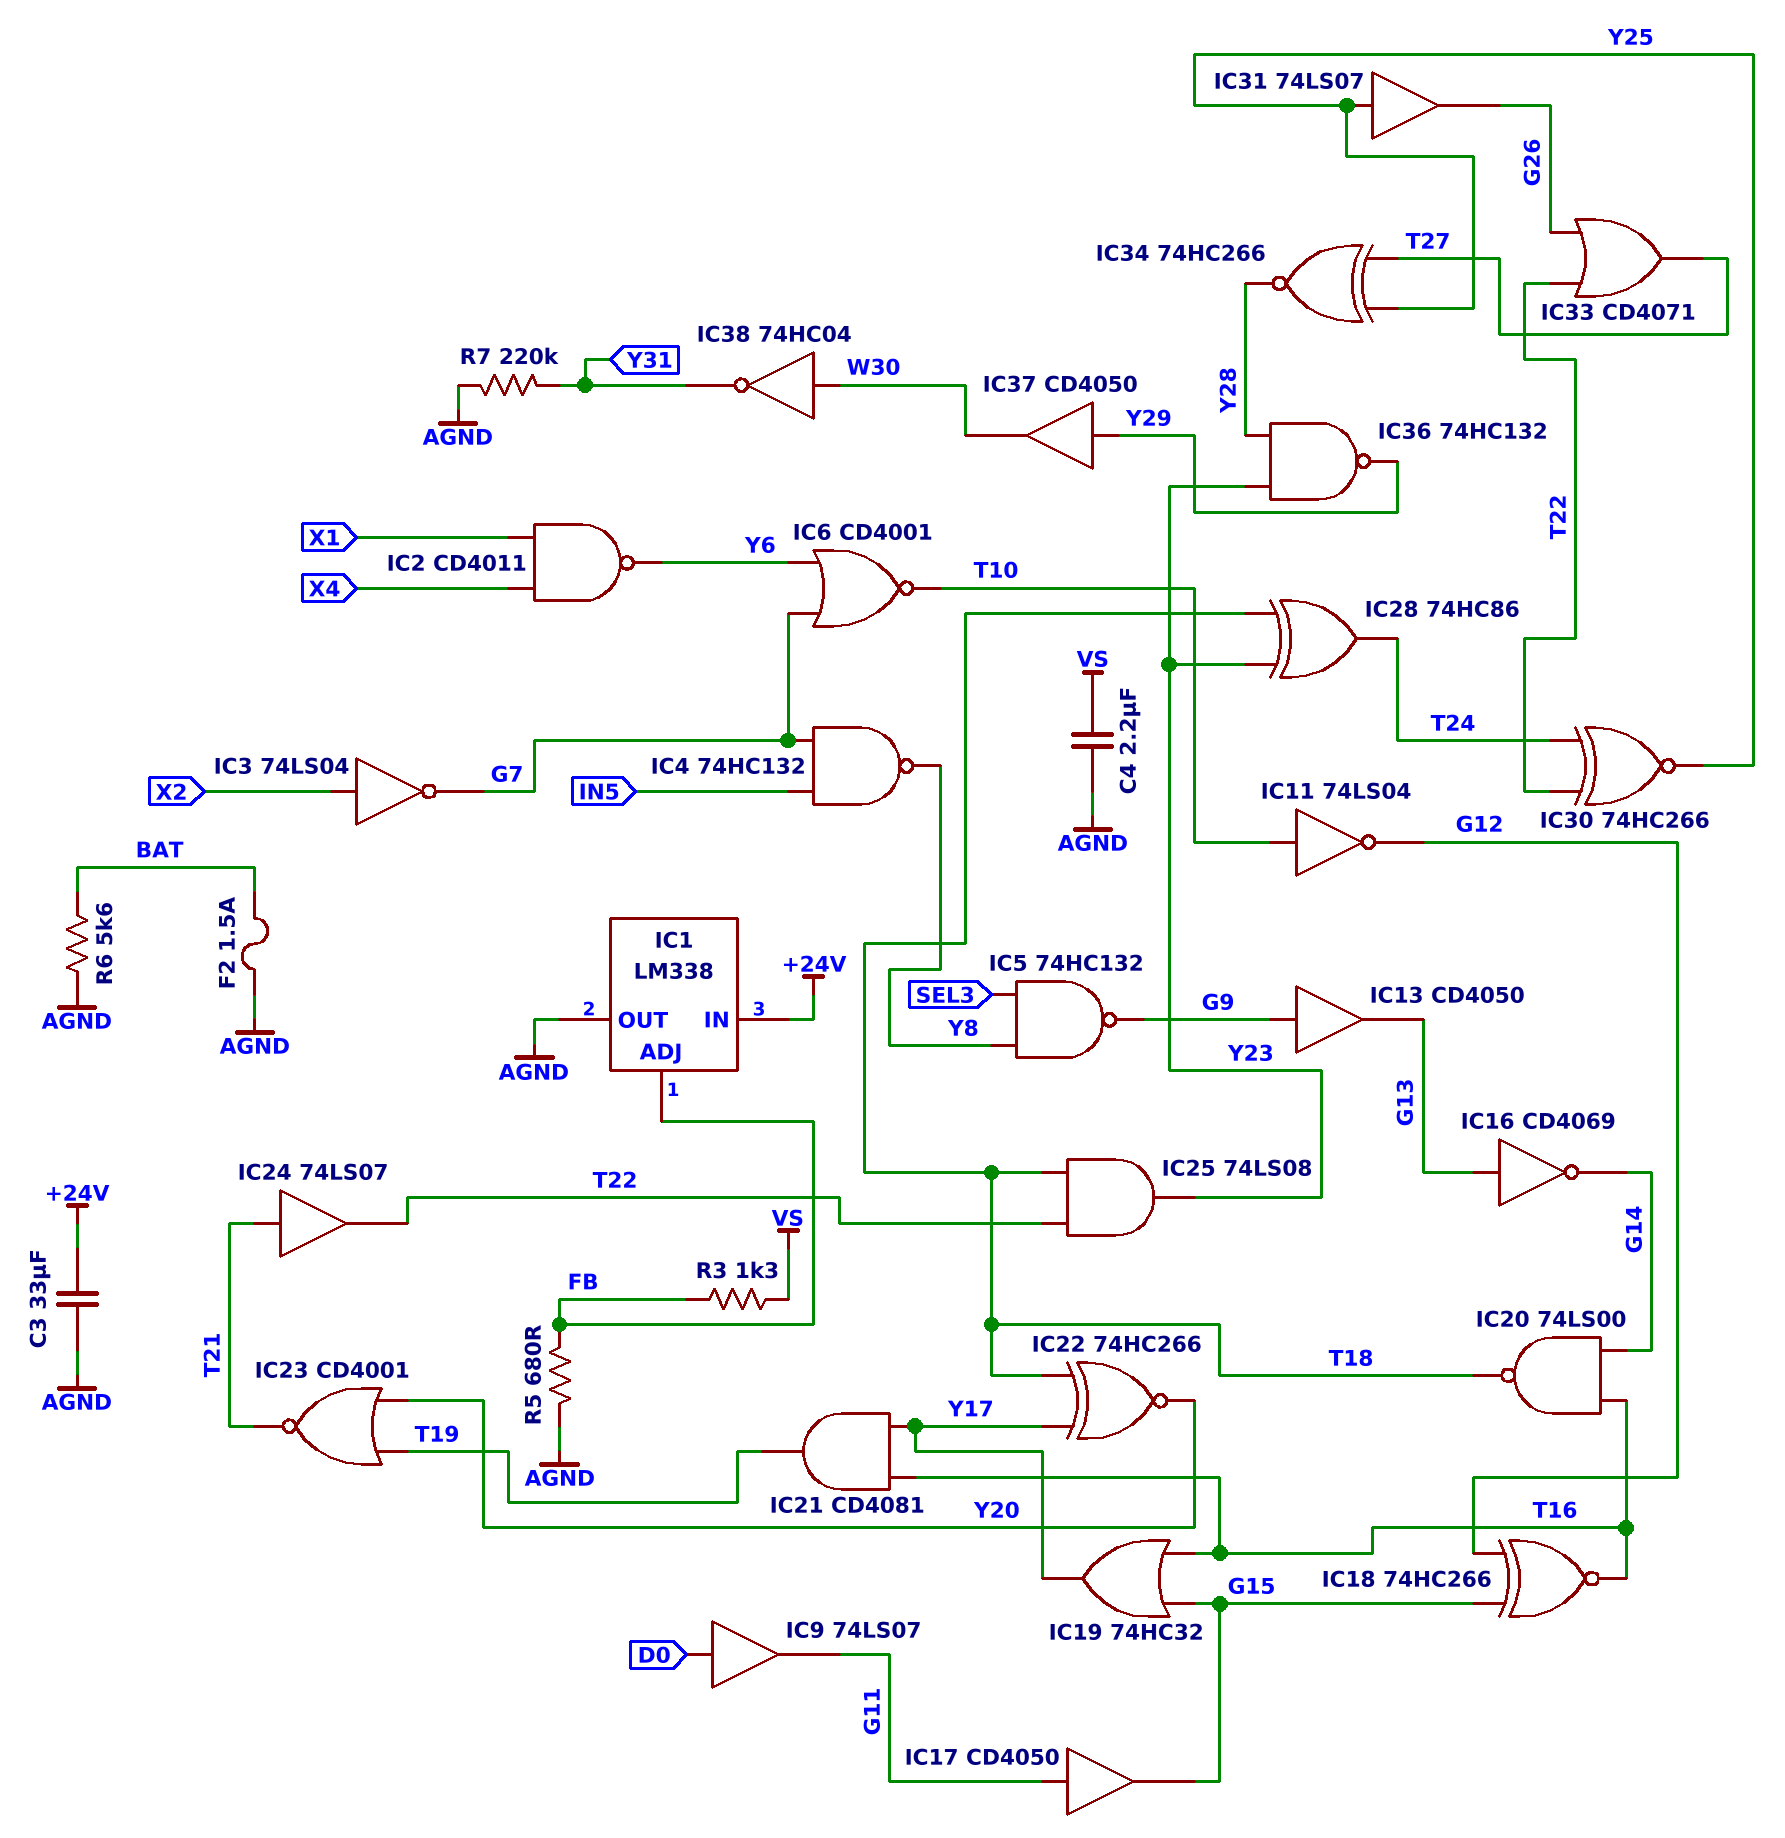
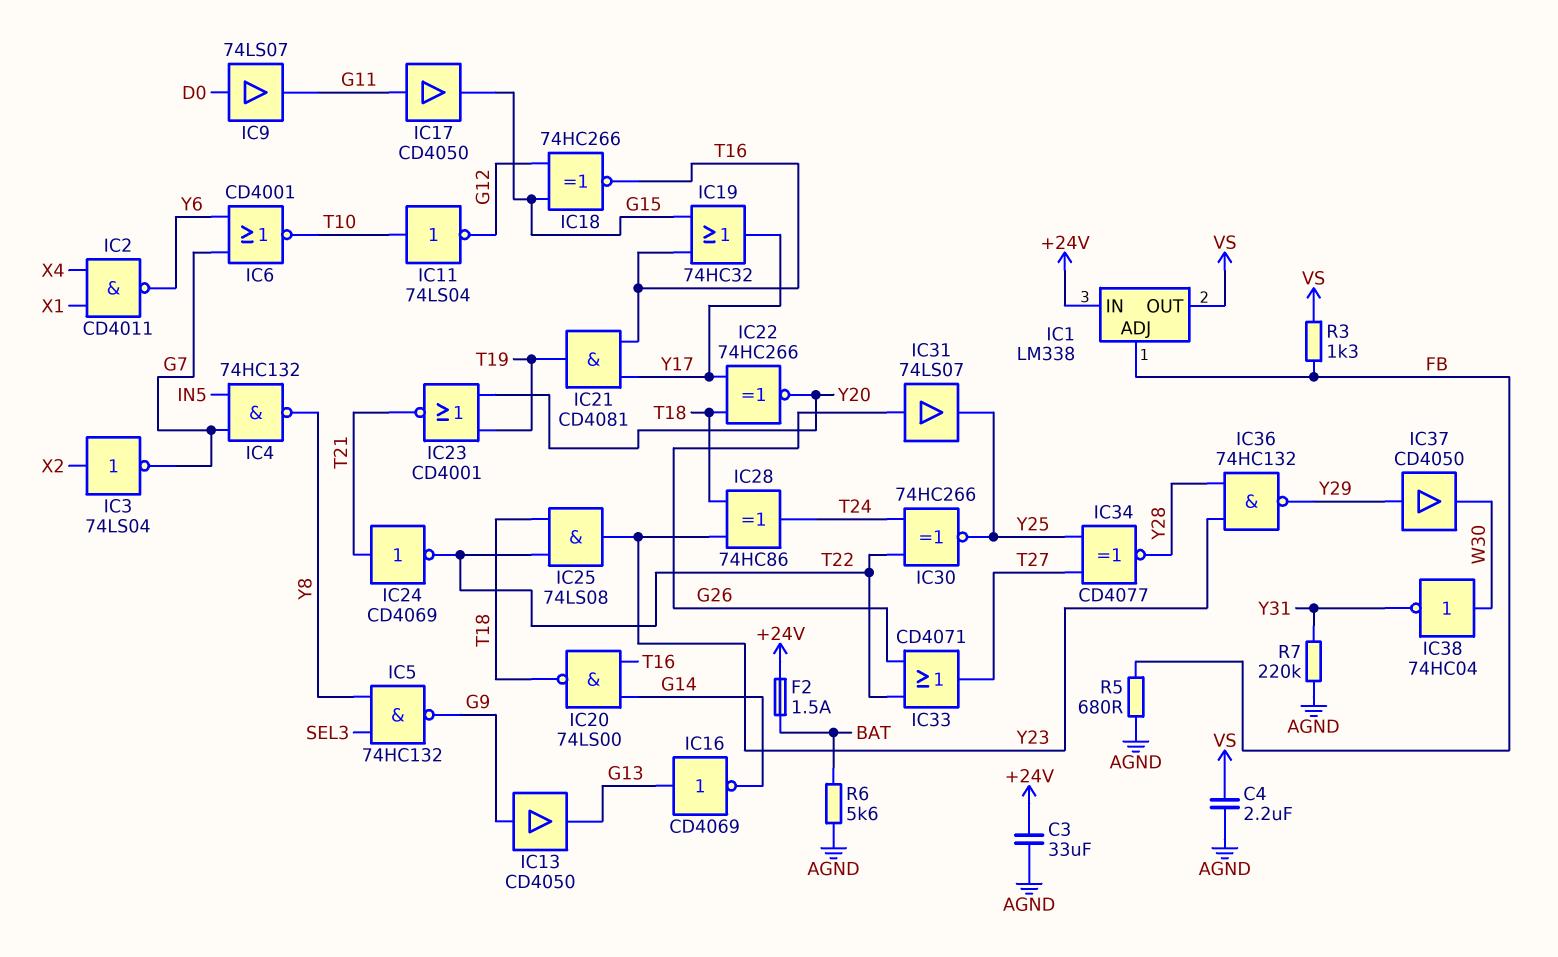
F2: 1.5A (AGND, BAT) -> 1.5A (+24V, BAT)
IC1 pin OUT: AGND -> VS
IC24: buffer 74LS07 (in T21, out T22) -> NOT CD4069 (in T21, out T22)
IC31: buffer 74LS07 (in Y25, out G26) -> buffer 74LS07 (in G26, out Y25)
IC34: XNOR 74HC266 (in T27, in Y25, out Y28) -> XNOR CD4077 (in T27, in Y25, out Y28)

